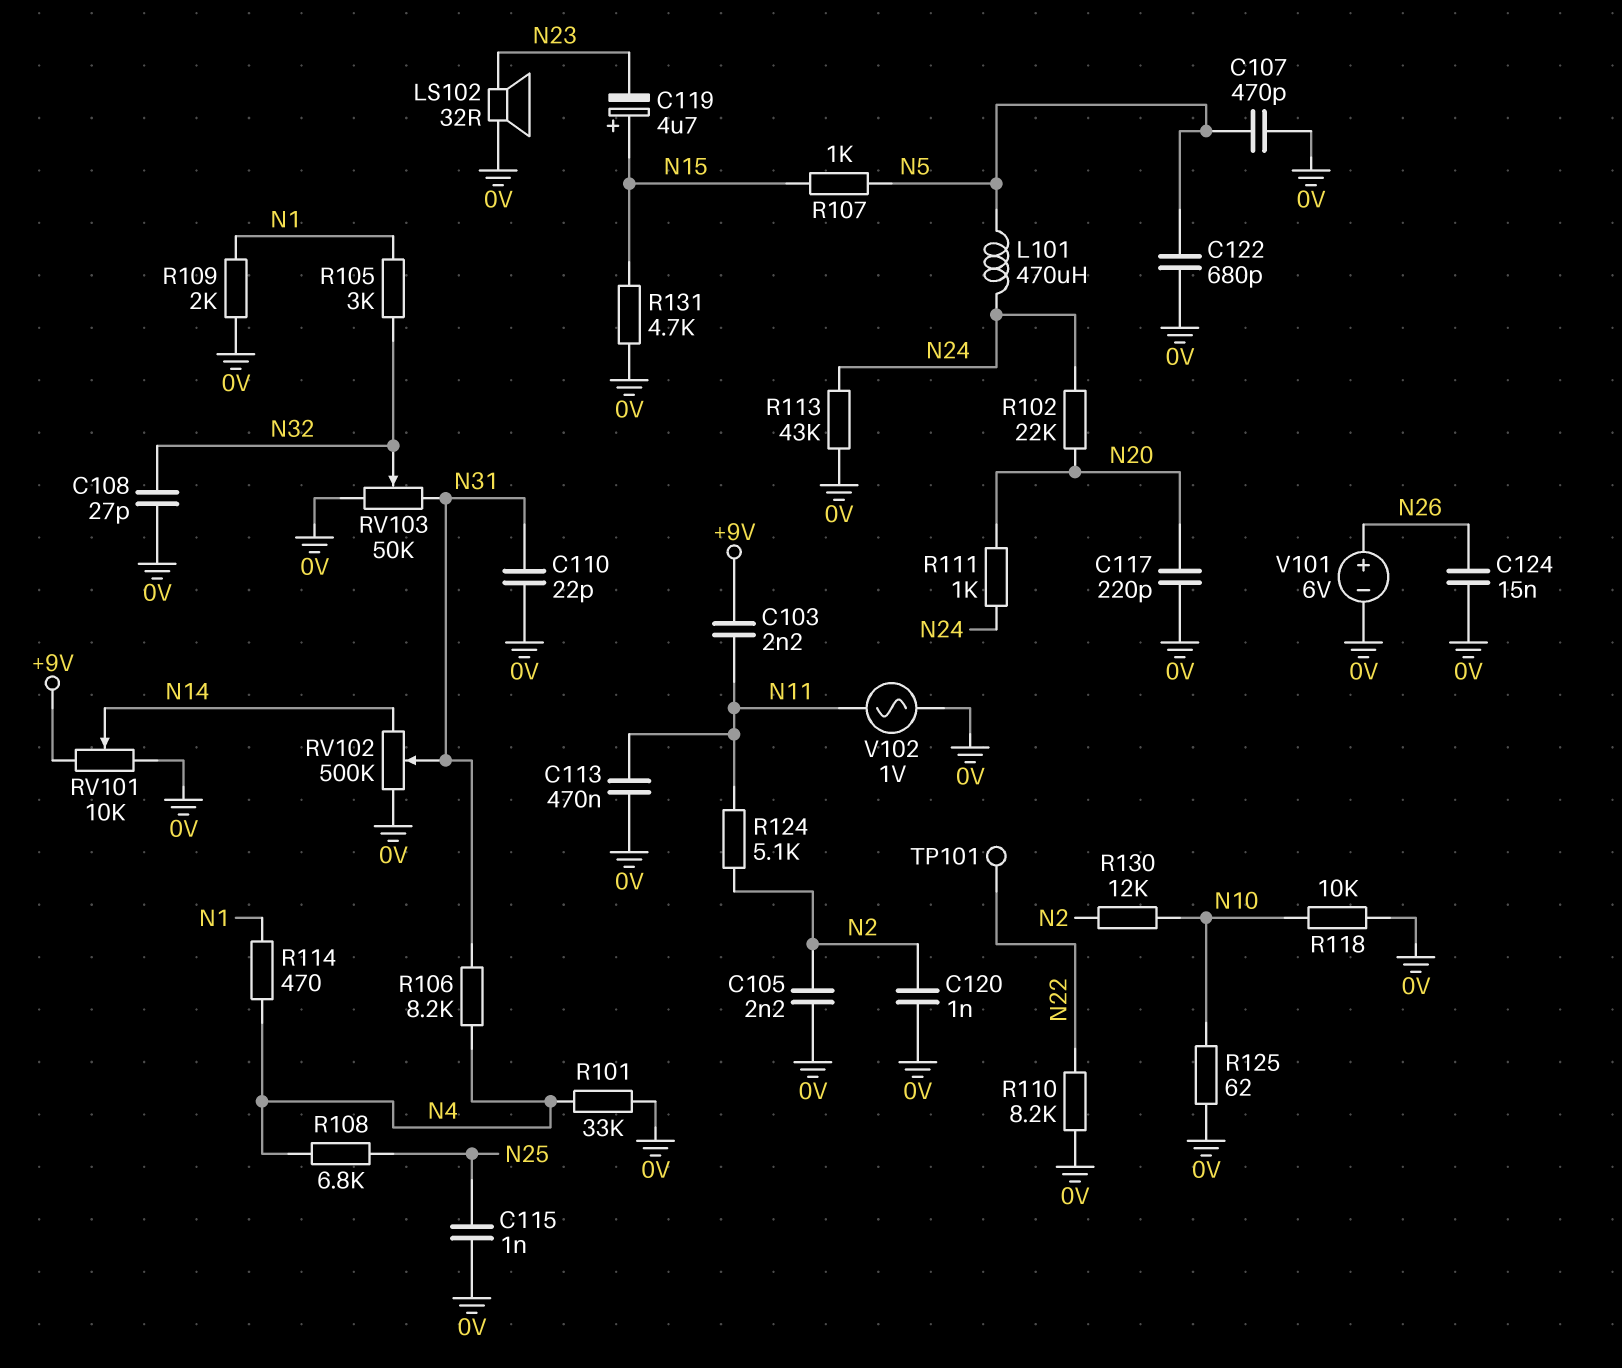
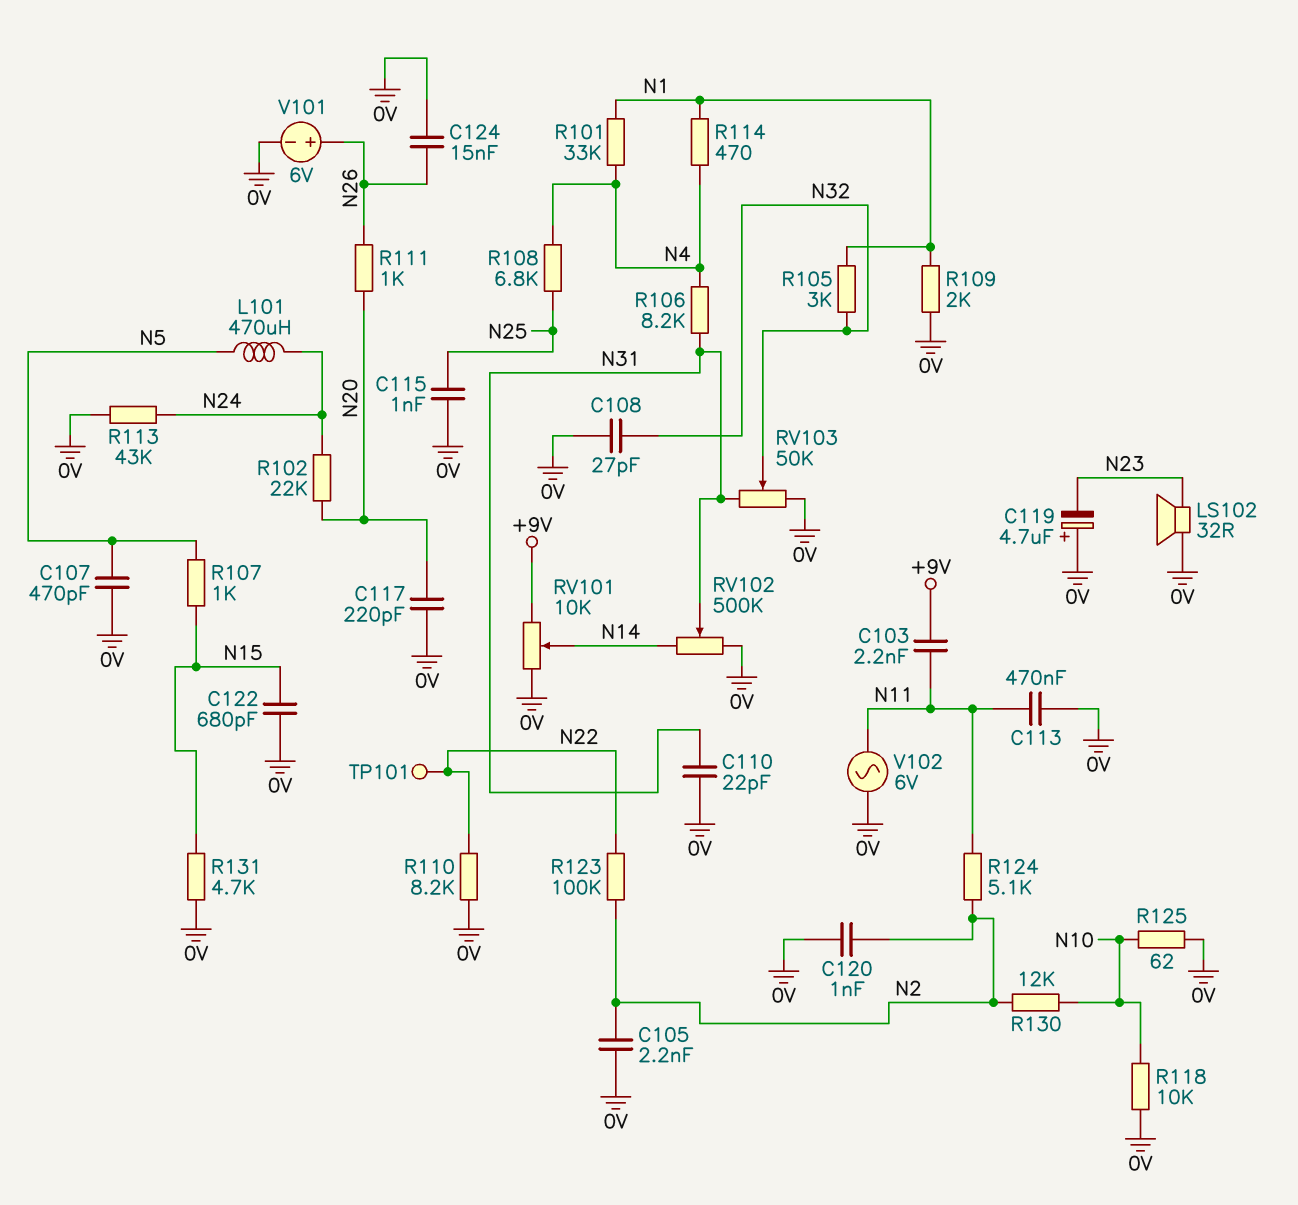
C119: 4.7uF (plus N15, minus N23) -> 4.7uF (plus 0V, minus N23)
C122: 680pF (0V, N5) -> 680pF (0V, N15)
R101: 33k (0V, N4) -> 33k (N1, N4)
R111: 1k (N20, N24) -> 1k (N20, N26)
R123: none -> 100k (N2, N22)
V102: AC 1V (0V, N11) -> AC 6V (0V, N11)

